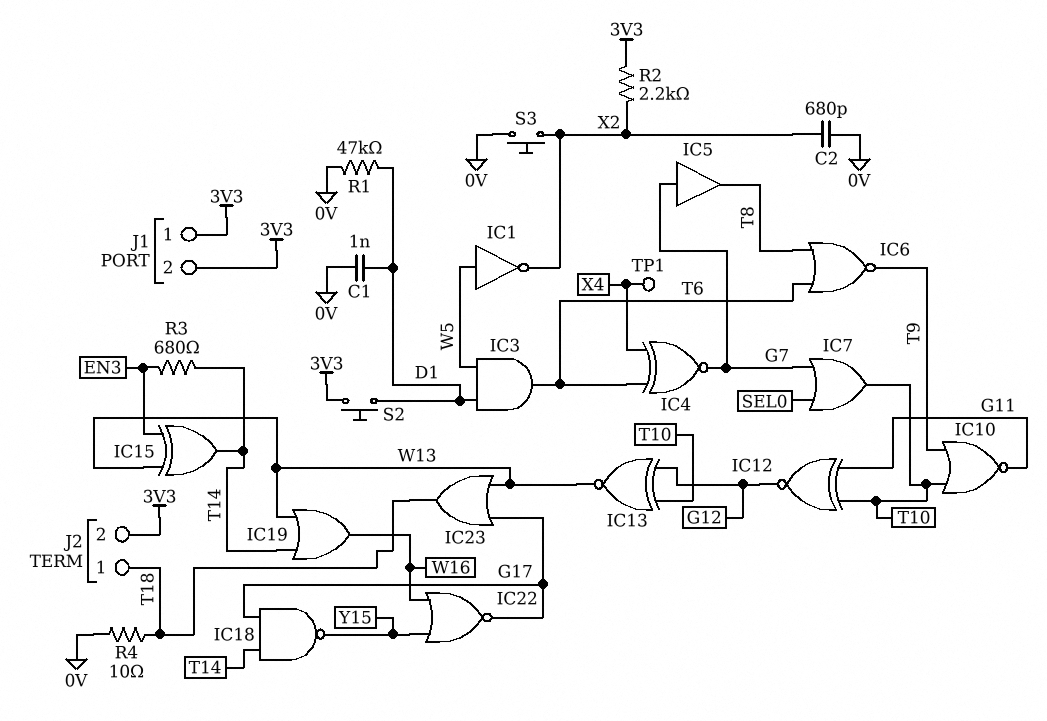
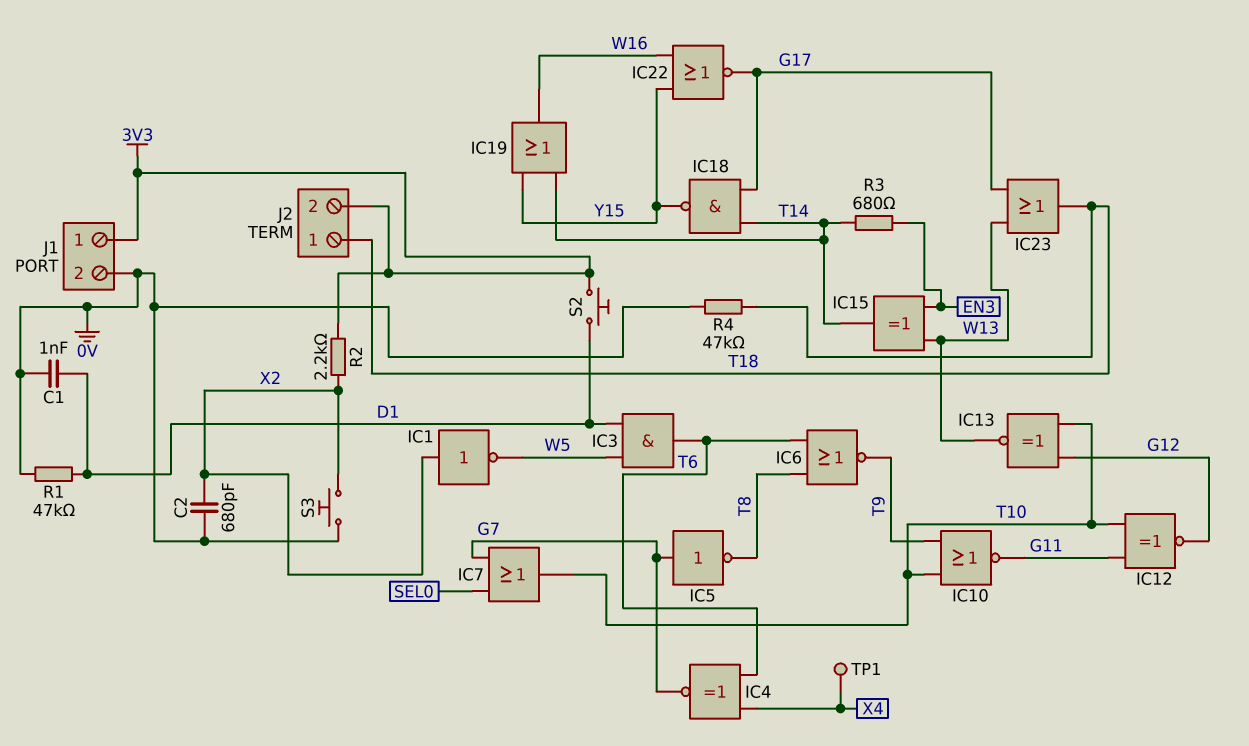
IC1: NOT (in W5, out X2) -> NOT (in X2, out W5)
IC5: buffer (in G7, out T8) -> NOT (in G7, out T8)
IC19: OR (in T14, in W13, out W16) -> OR (in T14, in Y15, out W16)
J1 pin 2: 3V3 -> 0V
R4: 10 (0V, T18) -> 47k (0V, T18)

